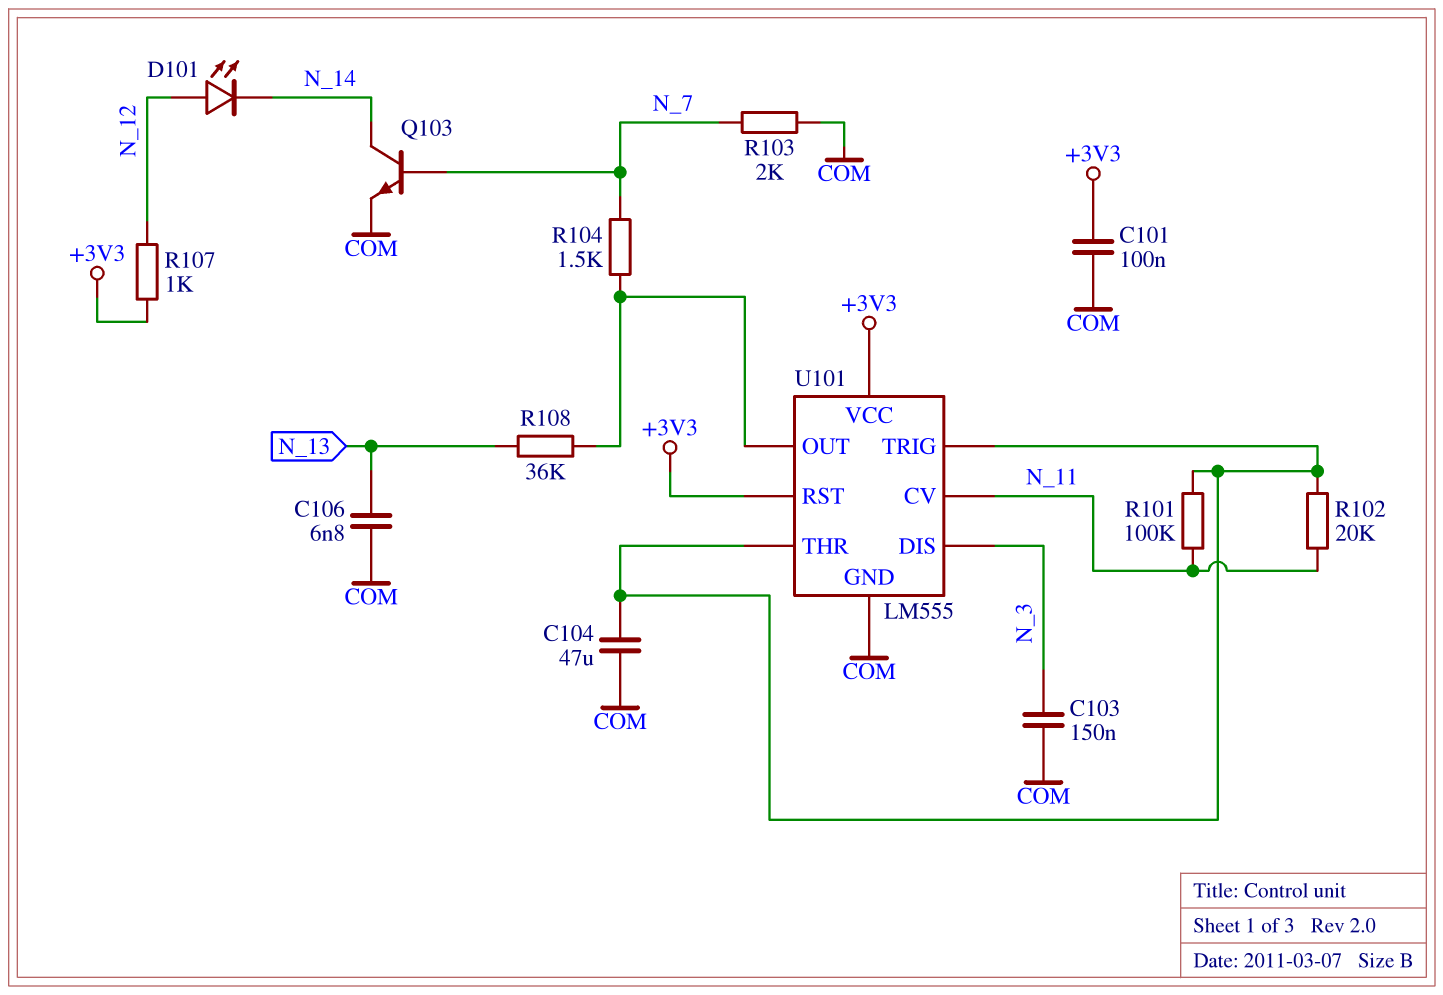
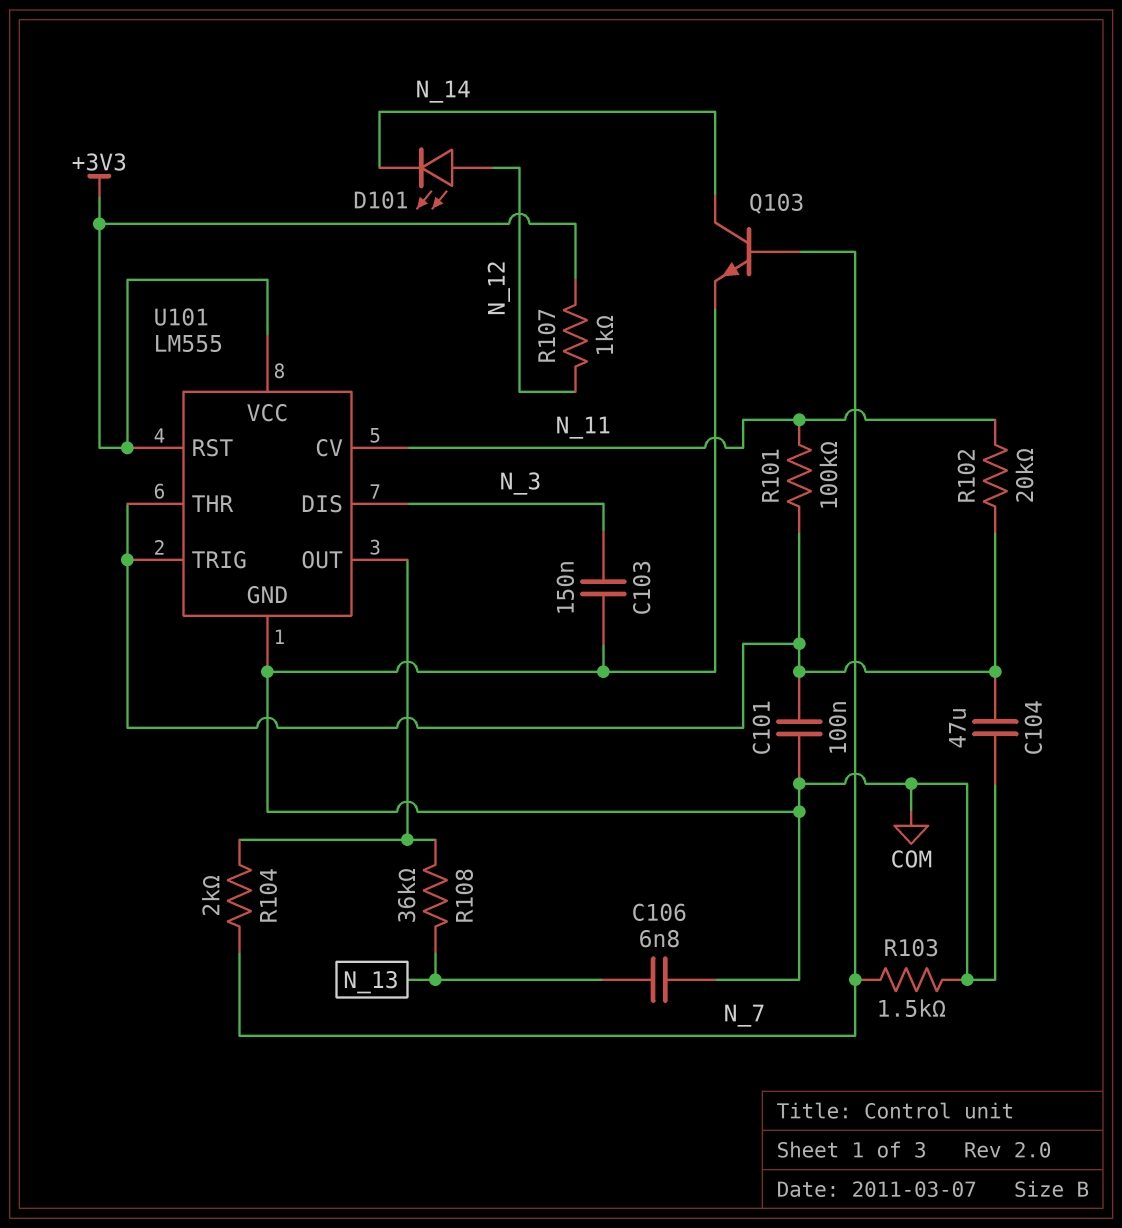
C101: 100nF (+3V3, COM) -> 100nF (COM, U101/THR)
R103: 2k (COM, N_7) -> 1.5k (COM, N_7)
R104: 1.5k (N_7, U101/OUT) -> 2k (N_7, U101/OUT)

